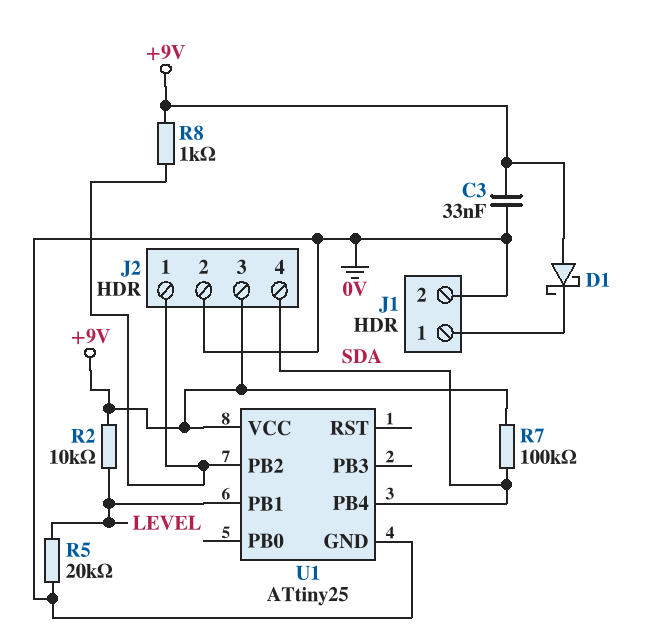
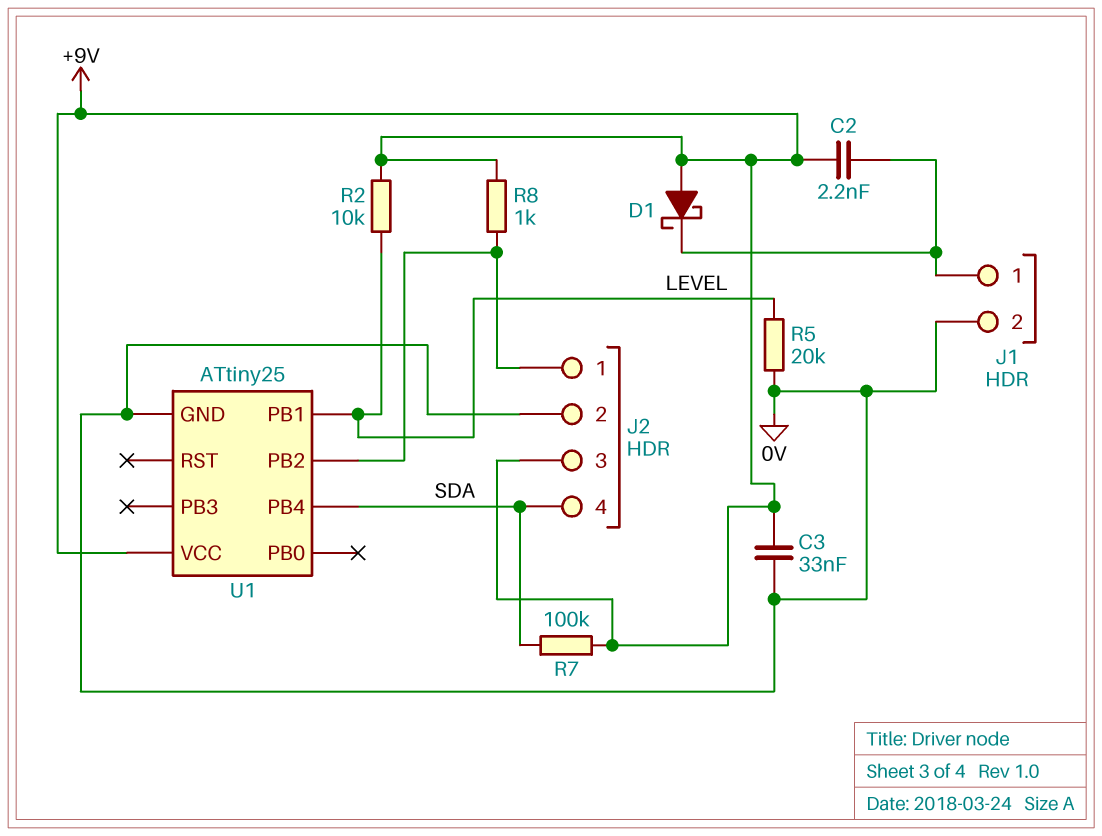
C2: none -> 2.2nF (+9V, J1/1)

